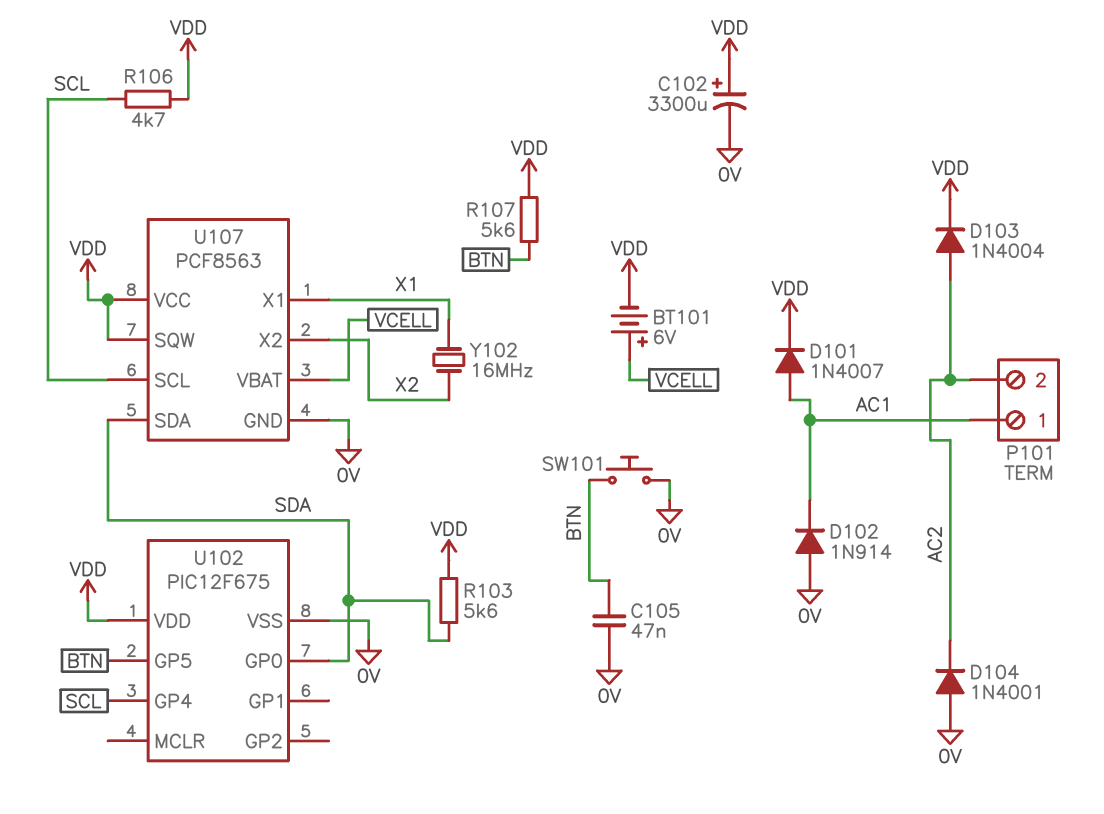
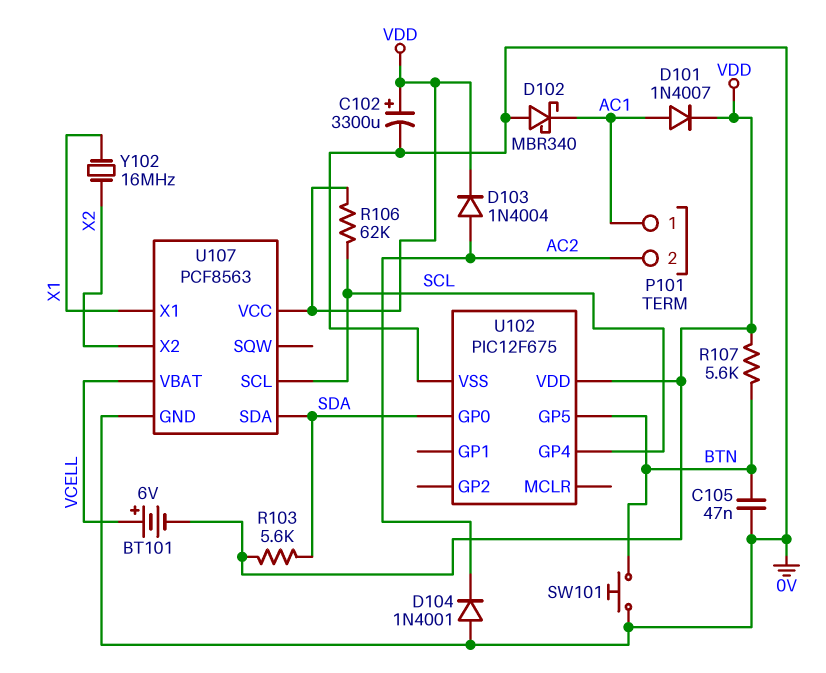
D102: diode 1N914 (A 0V, K AC1) -> schottky MBR340 (A 0V, K AC1)
R106: 4.7k (SCL, VDD) -> 62k (SCL, VDD)
U107 pin SQW: VDD -> none

